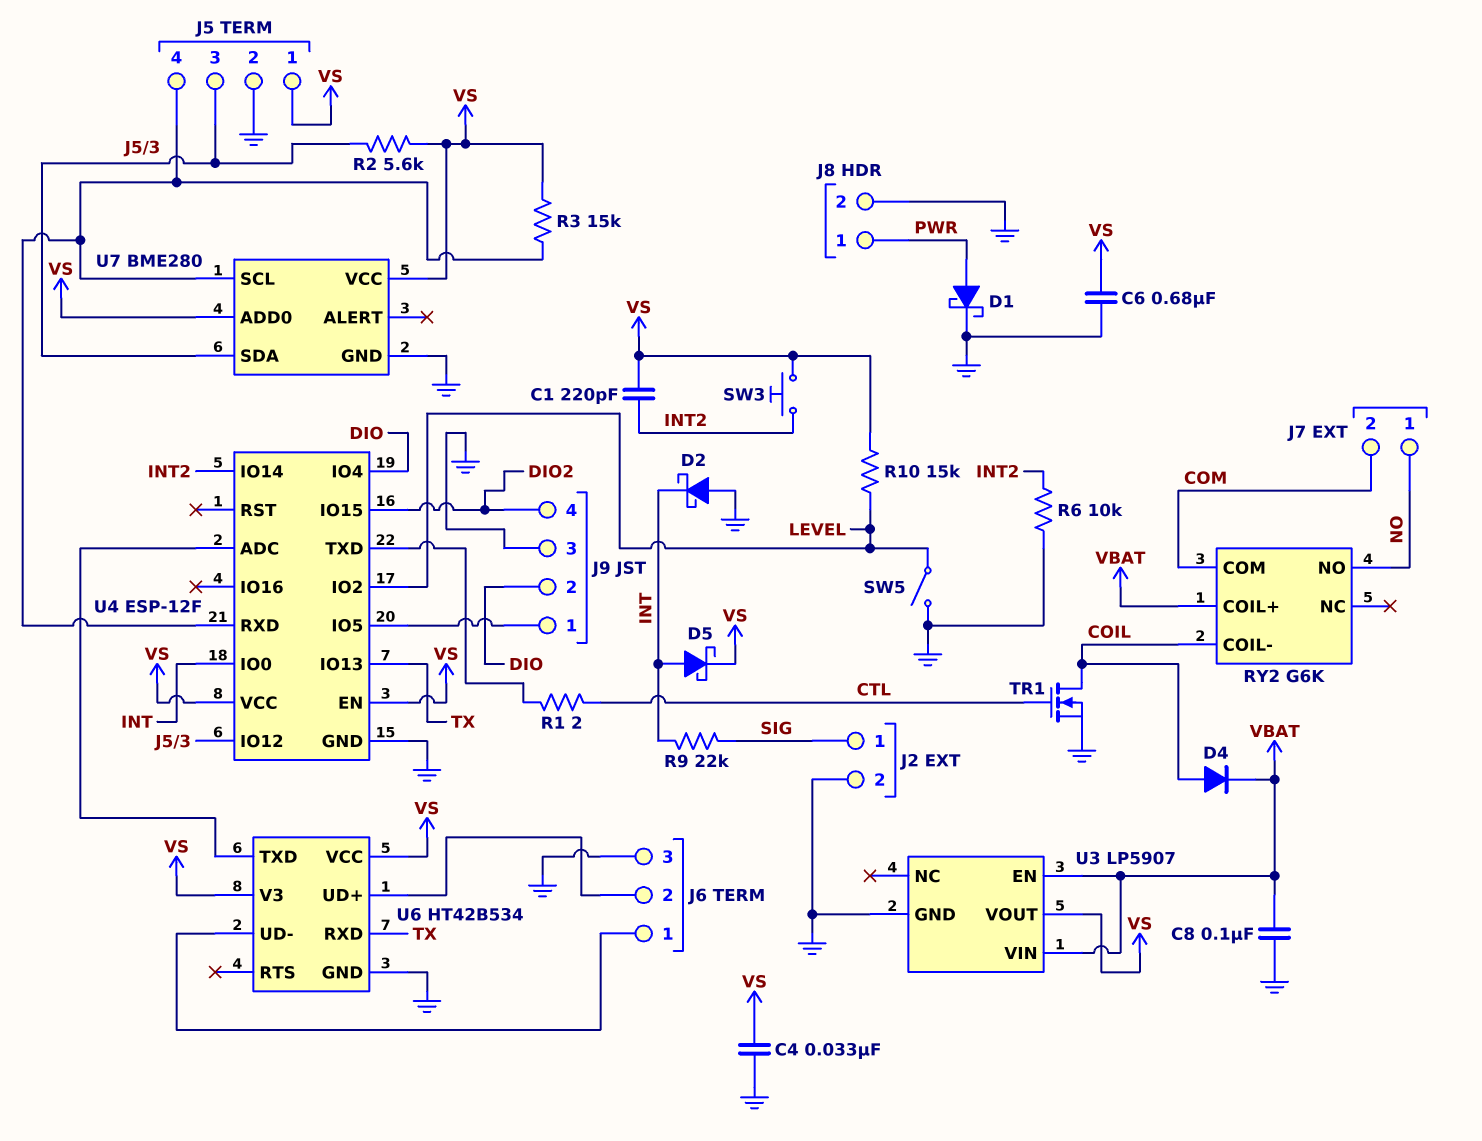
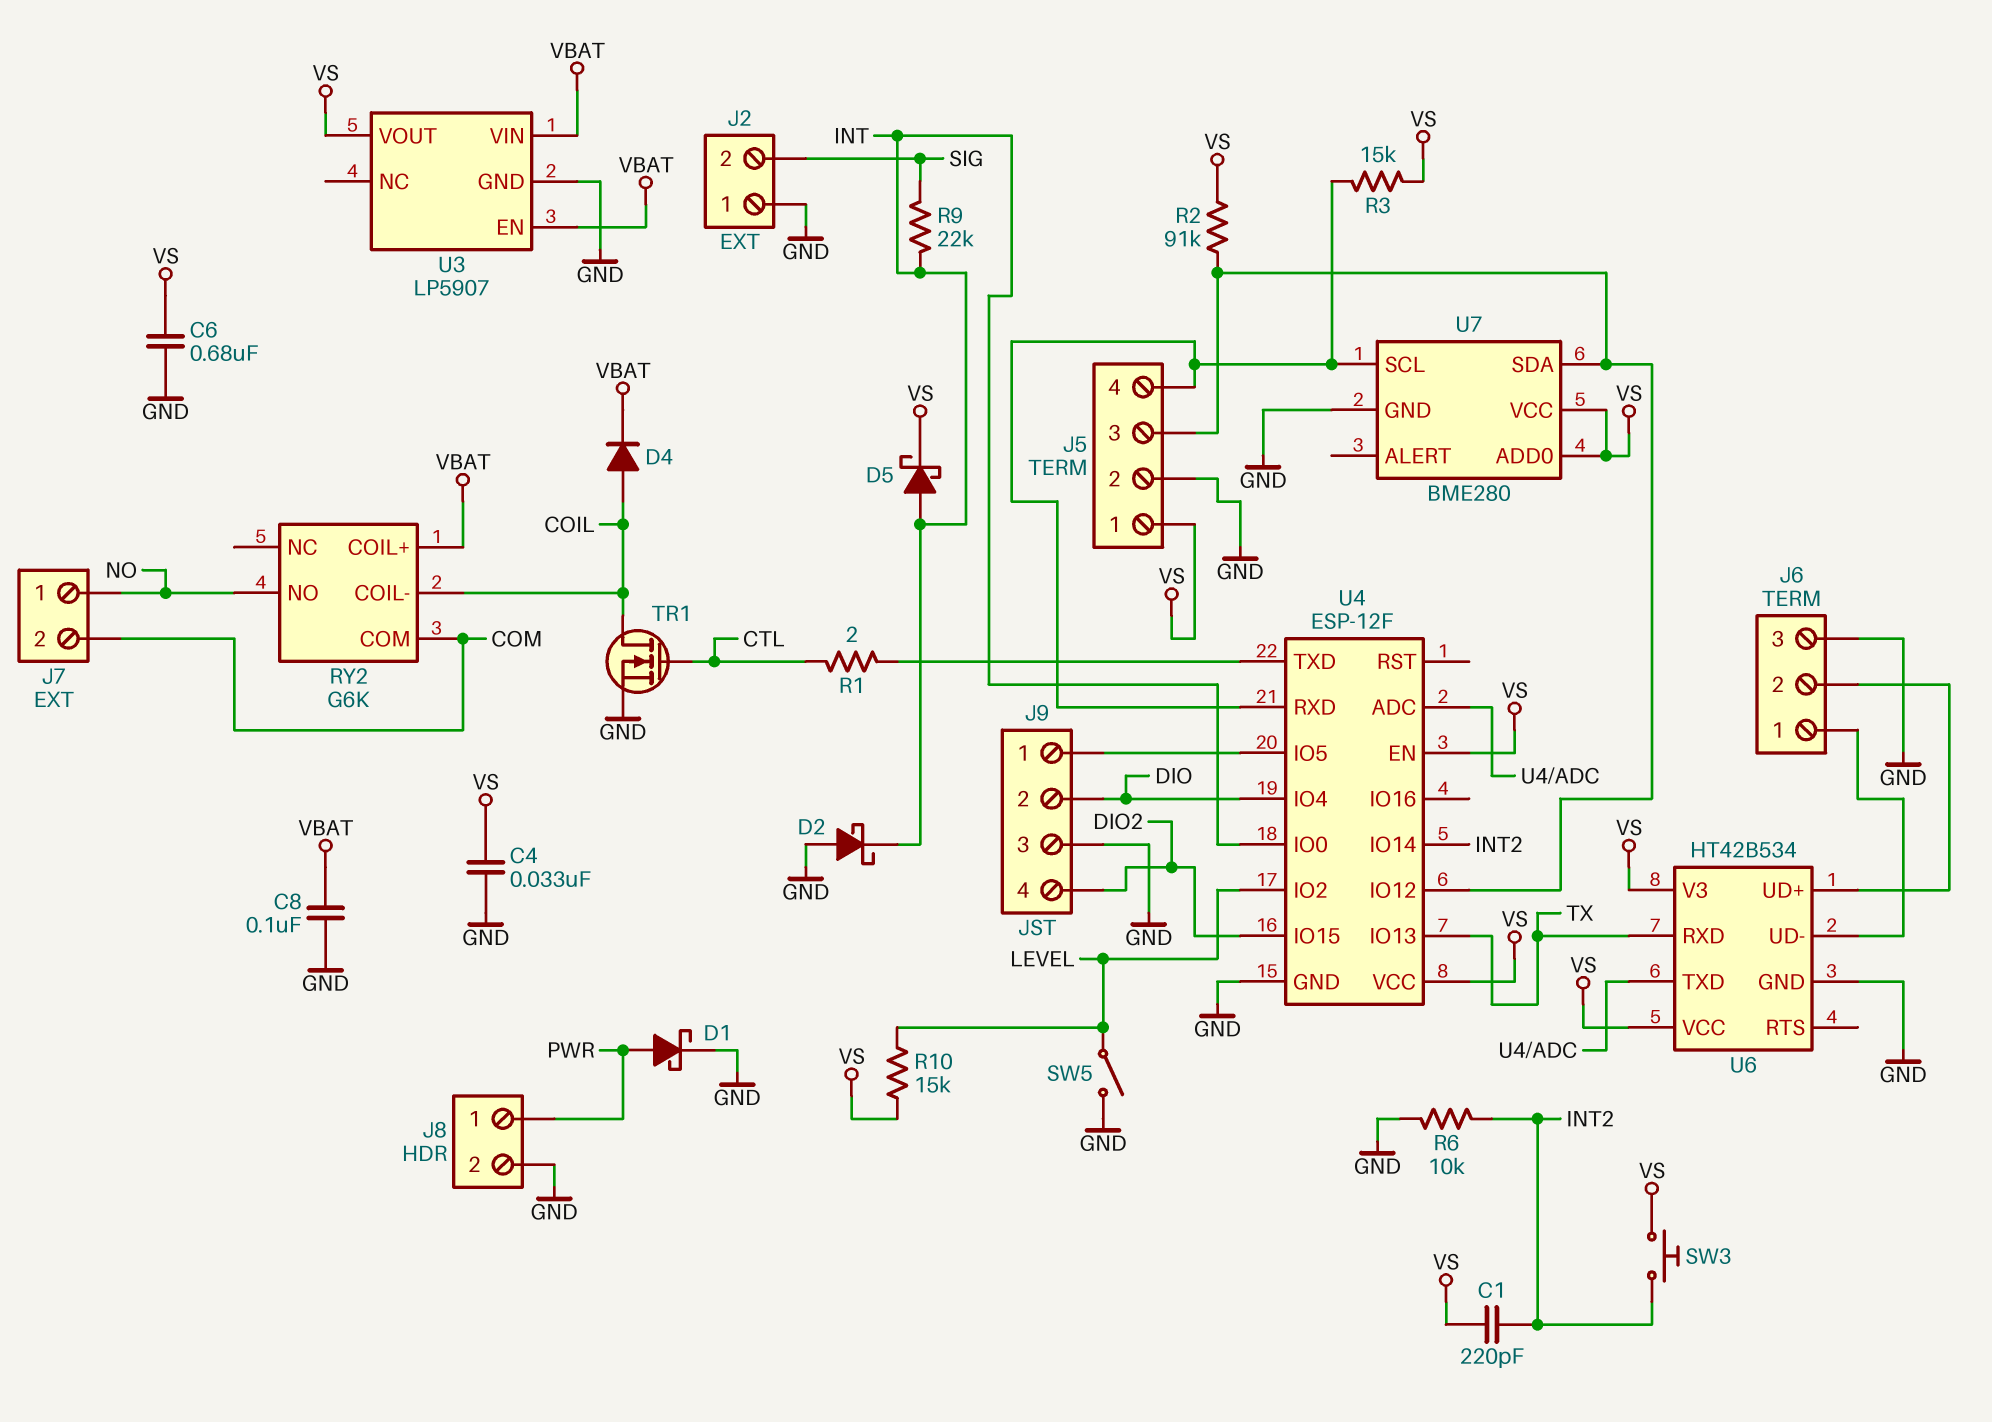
J2 pin 1: SIG -> GND
J2 pin 2: GND -> SIG
R2: 5.6k (J5/3, VS) -> 91k (J5/3, VS)

